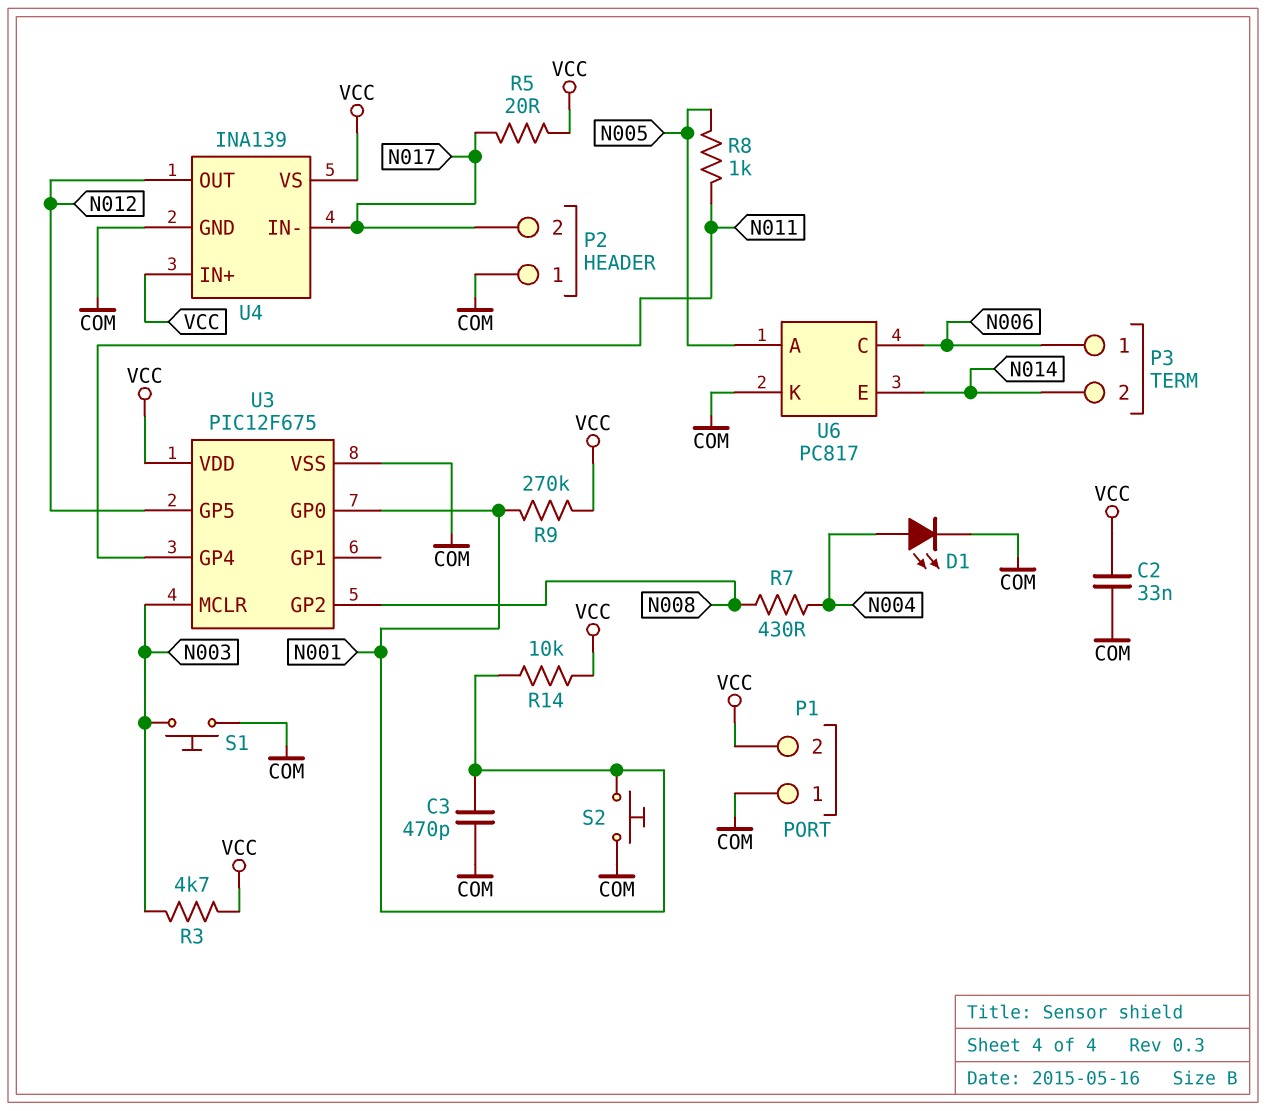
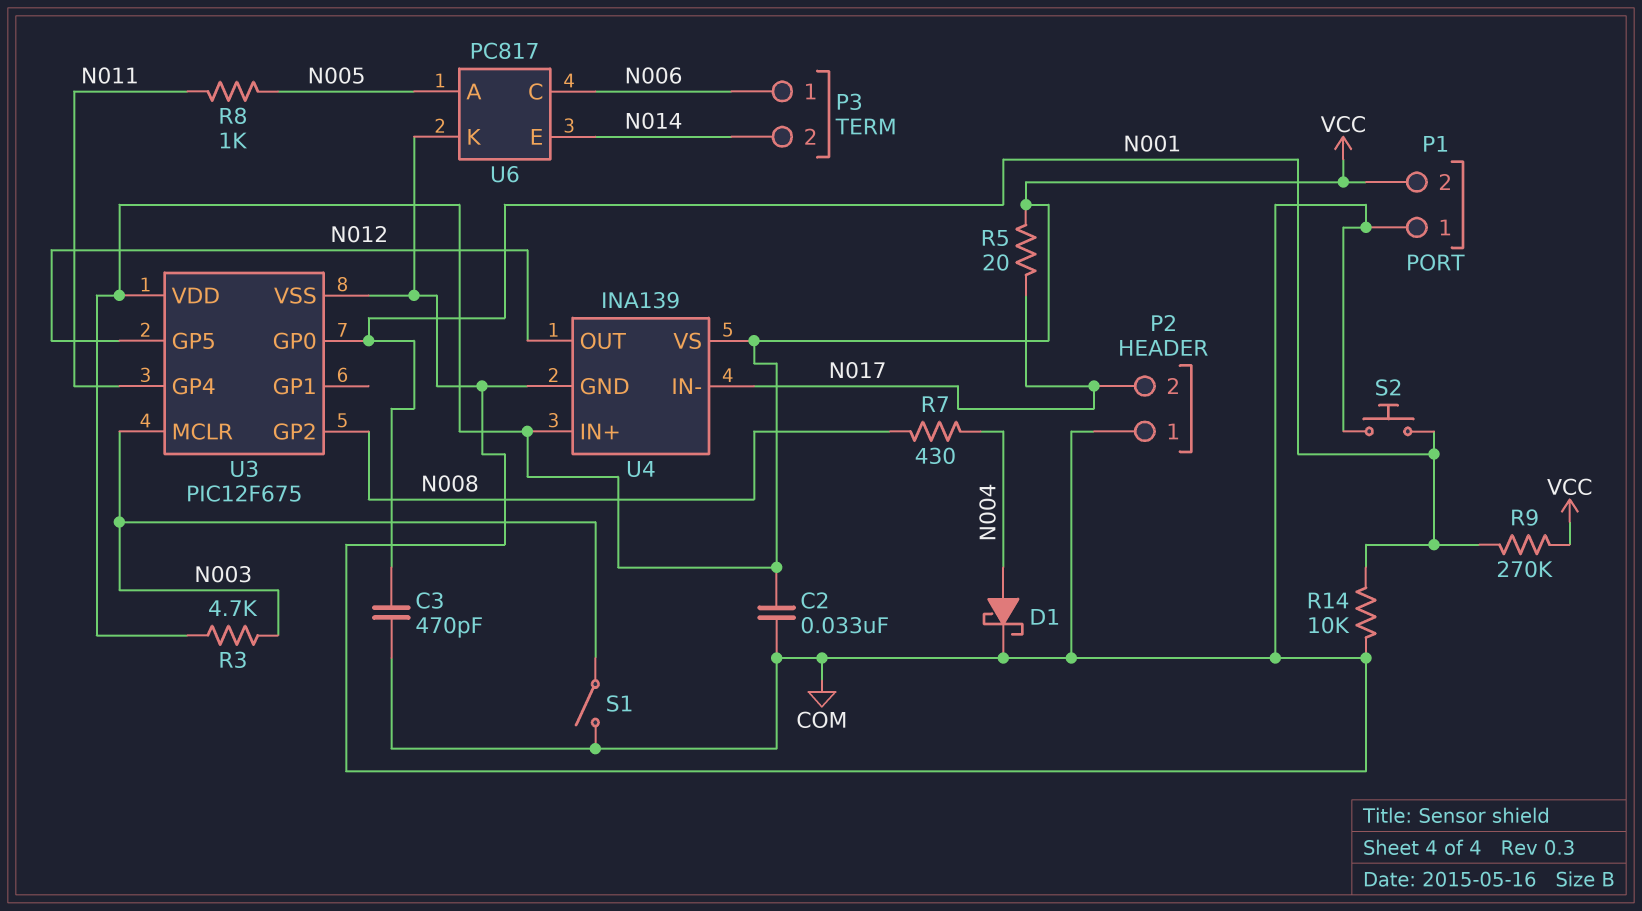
D1: LED (A N004, K COM) -> schottky (A N004, K COM)
R14: 10k (N001, VCC) -> 10k (COM, N001)
S1: button (COM, N003) -> switch (COM, N003)

